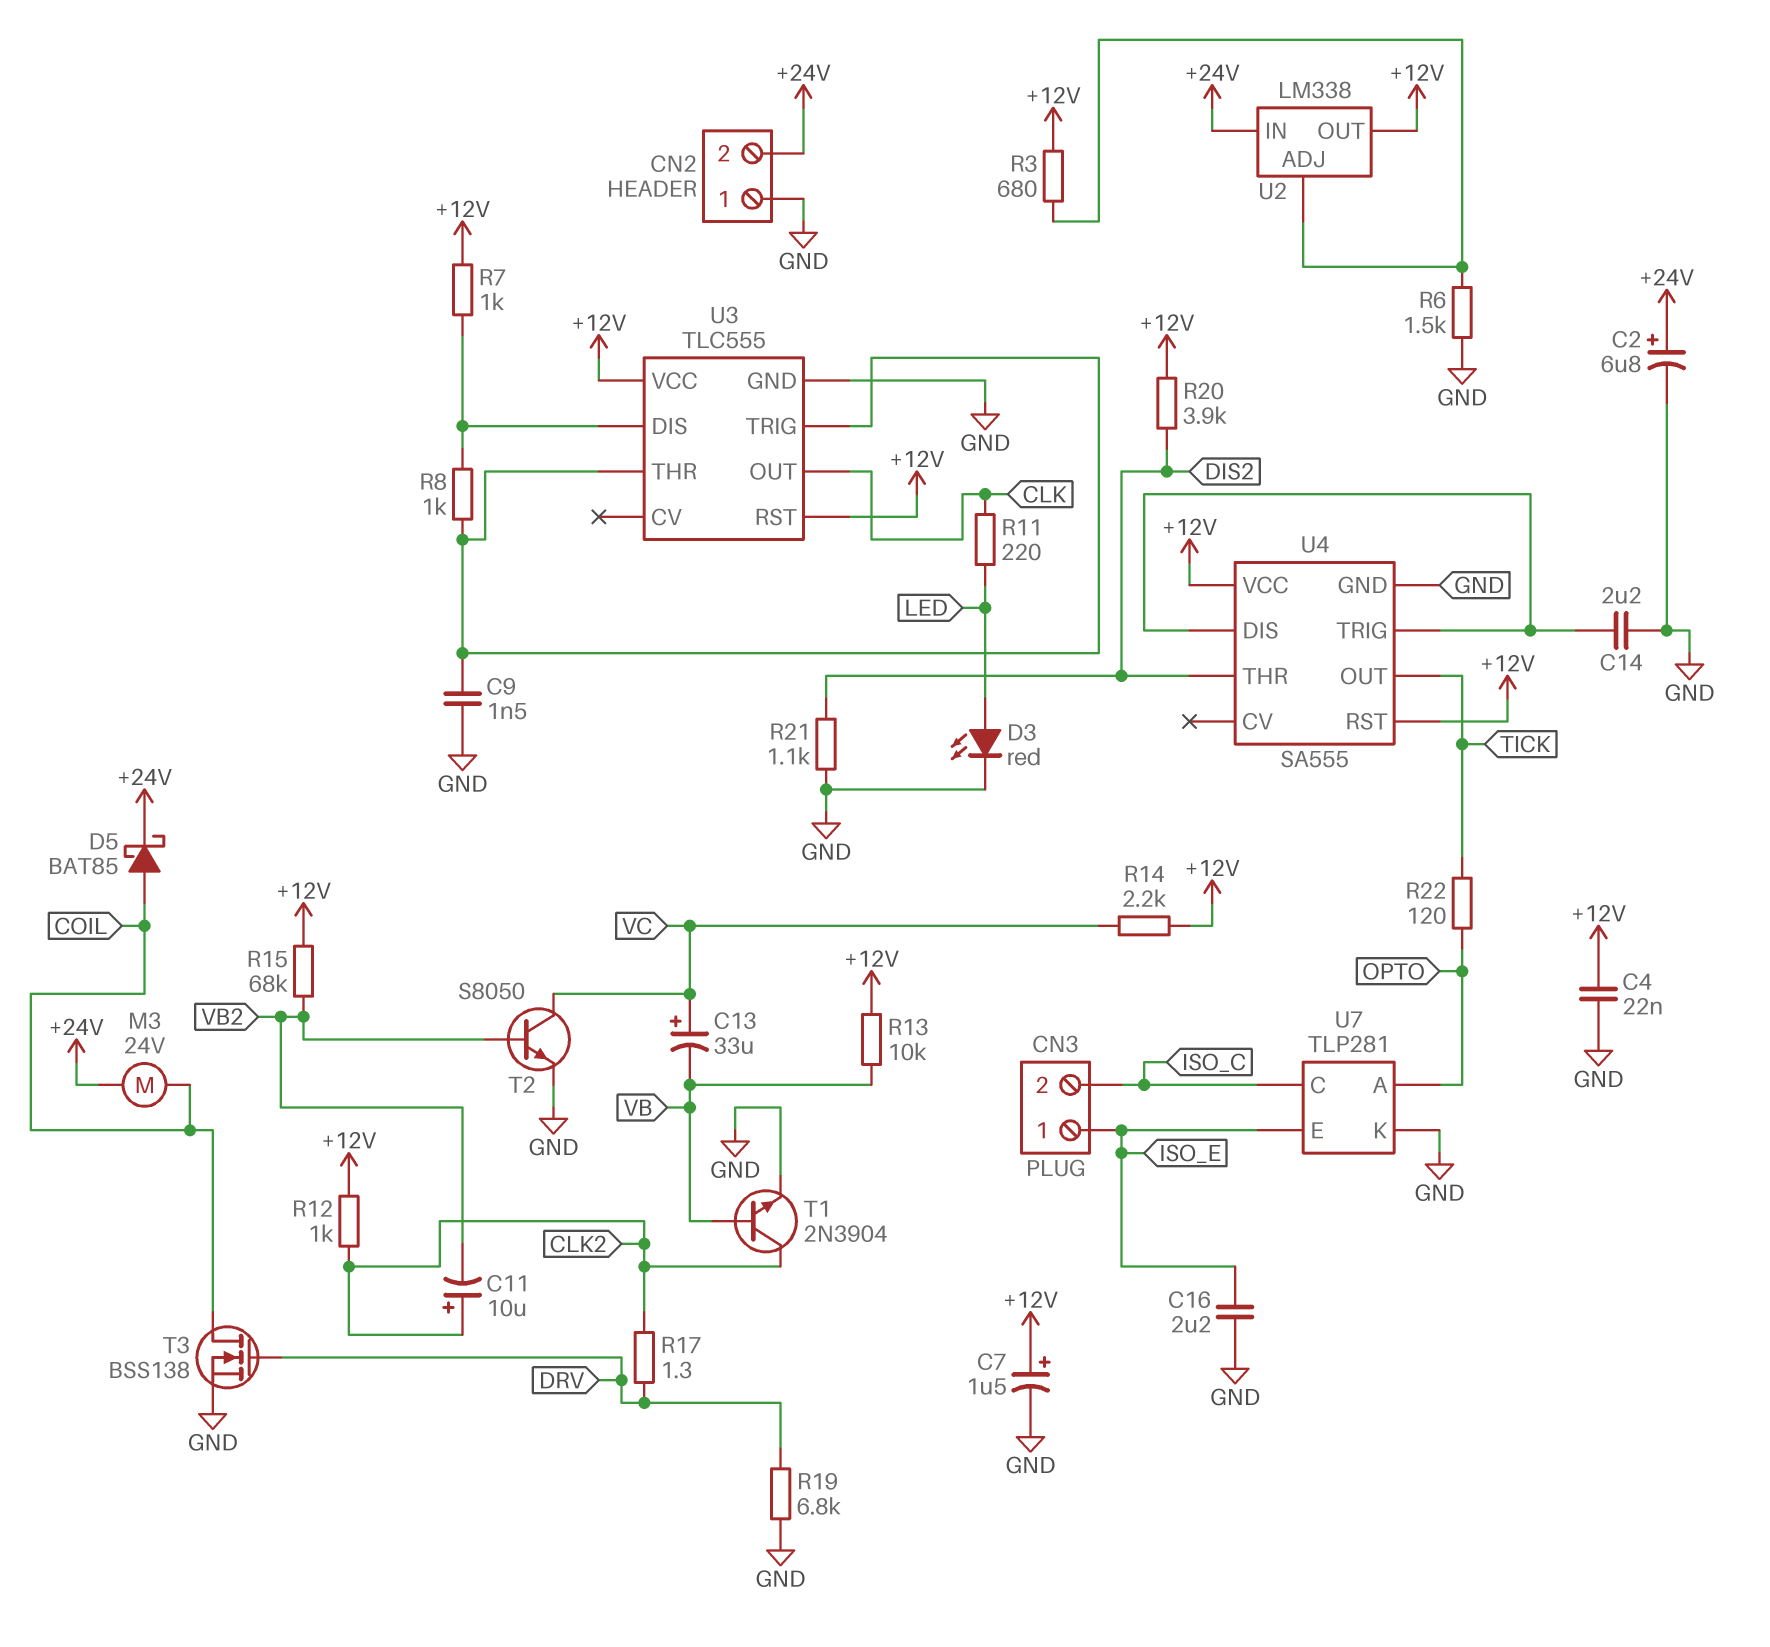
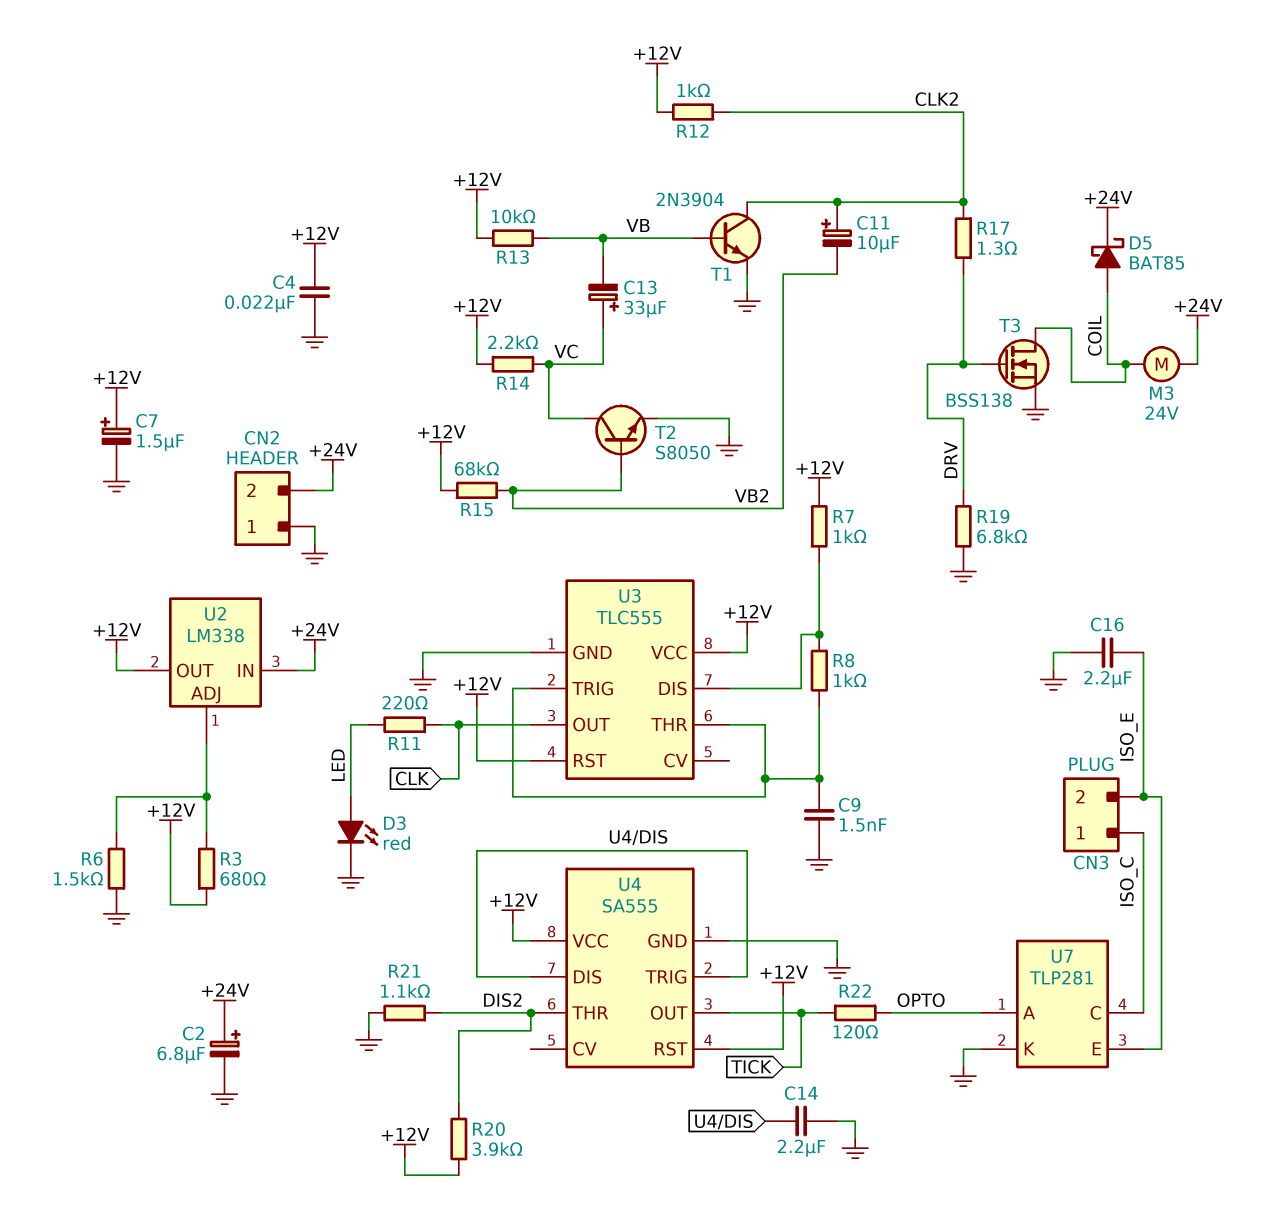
CN3 pin 1: ISO_E -> ISO_C
CN3 pin 2: ISO_C -> ISO_E

